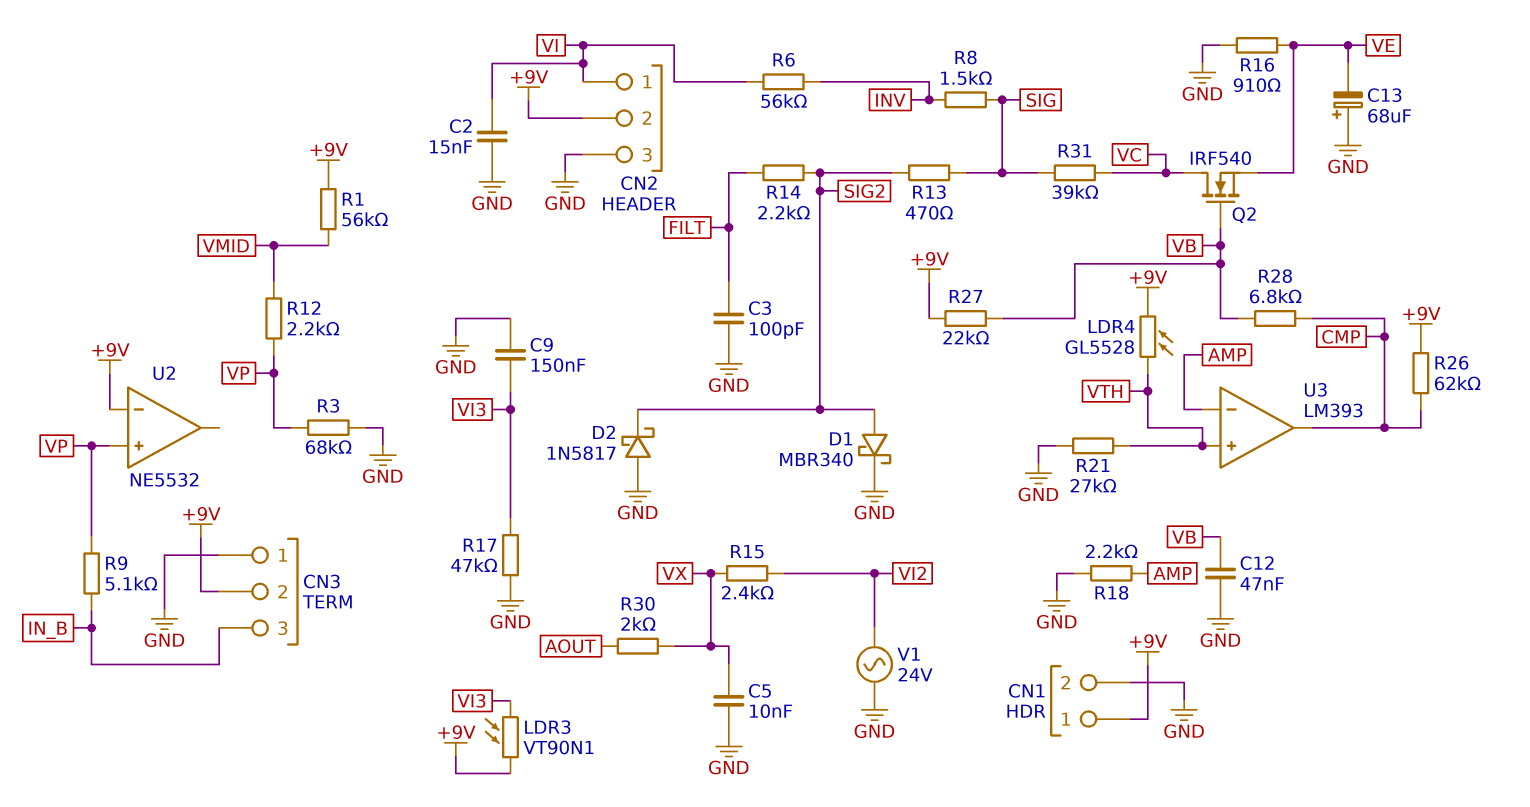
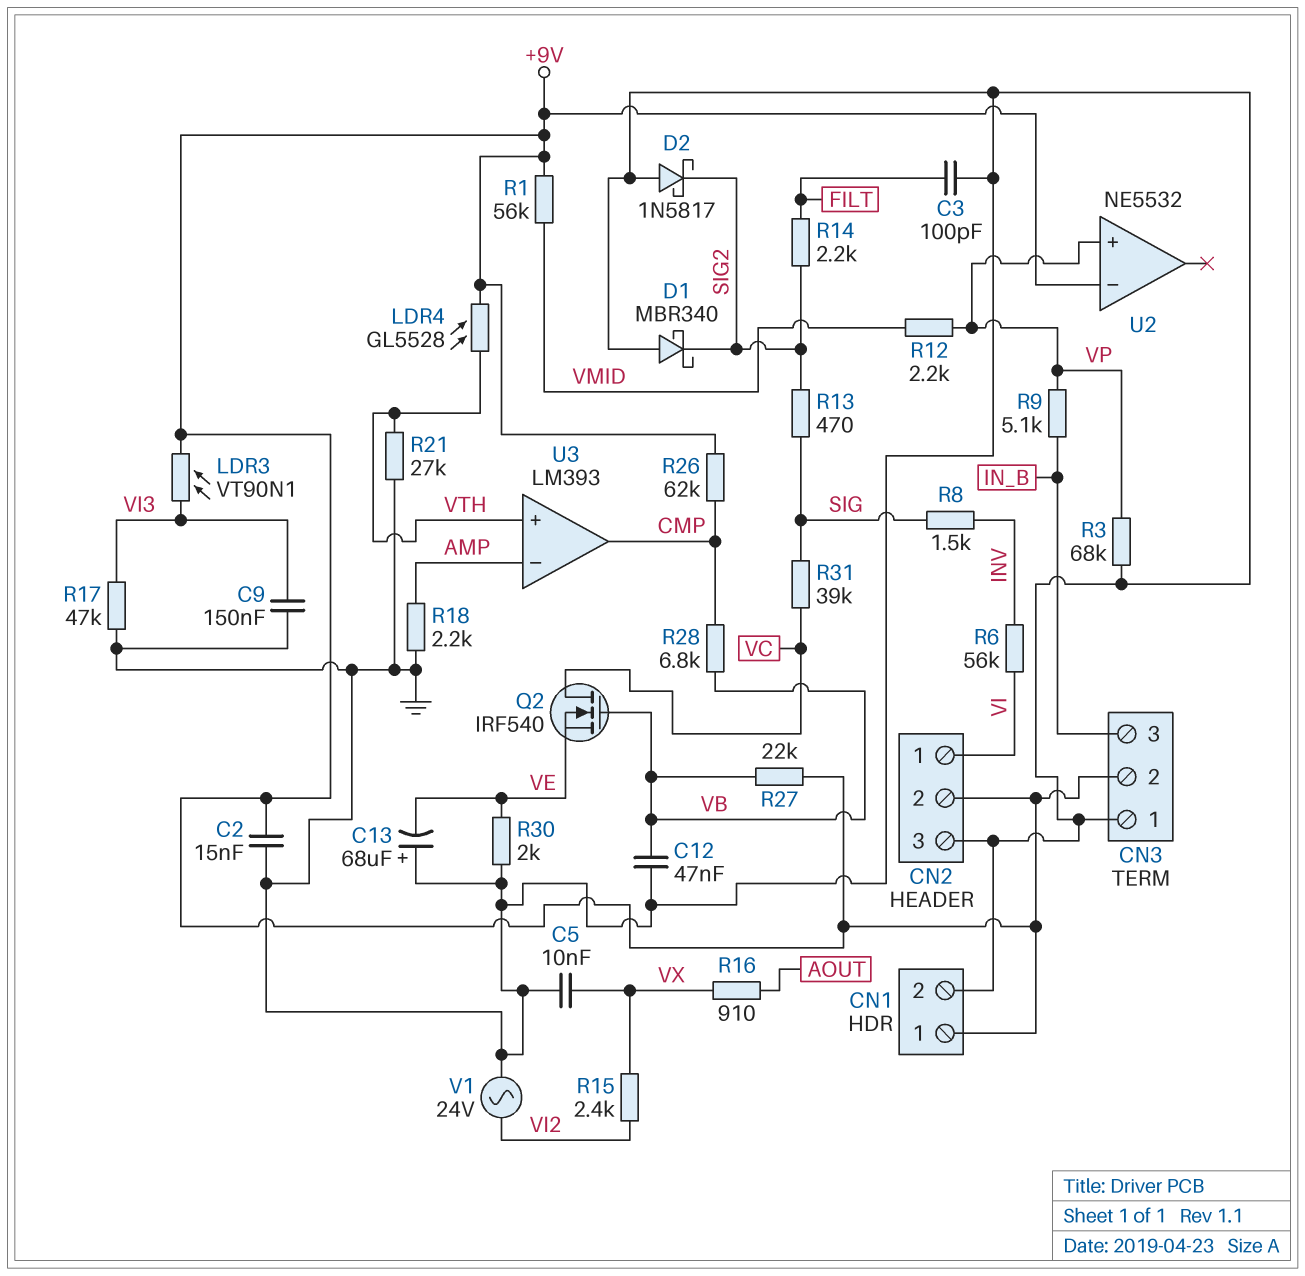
C2: 15nF (GND, VI) -> 15nF (+9V, GND)
D1: schottky MBR340 (A SIG2, K GND) -> schottky MBR340 (A GND, K SIG2)
R16: 910 (GND, VE) -> 910 (AOUT, VX)
R30: 2k (AOUT, VX) -> 2k (GND, VE)

